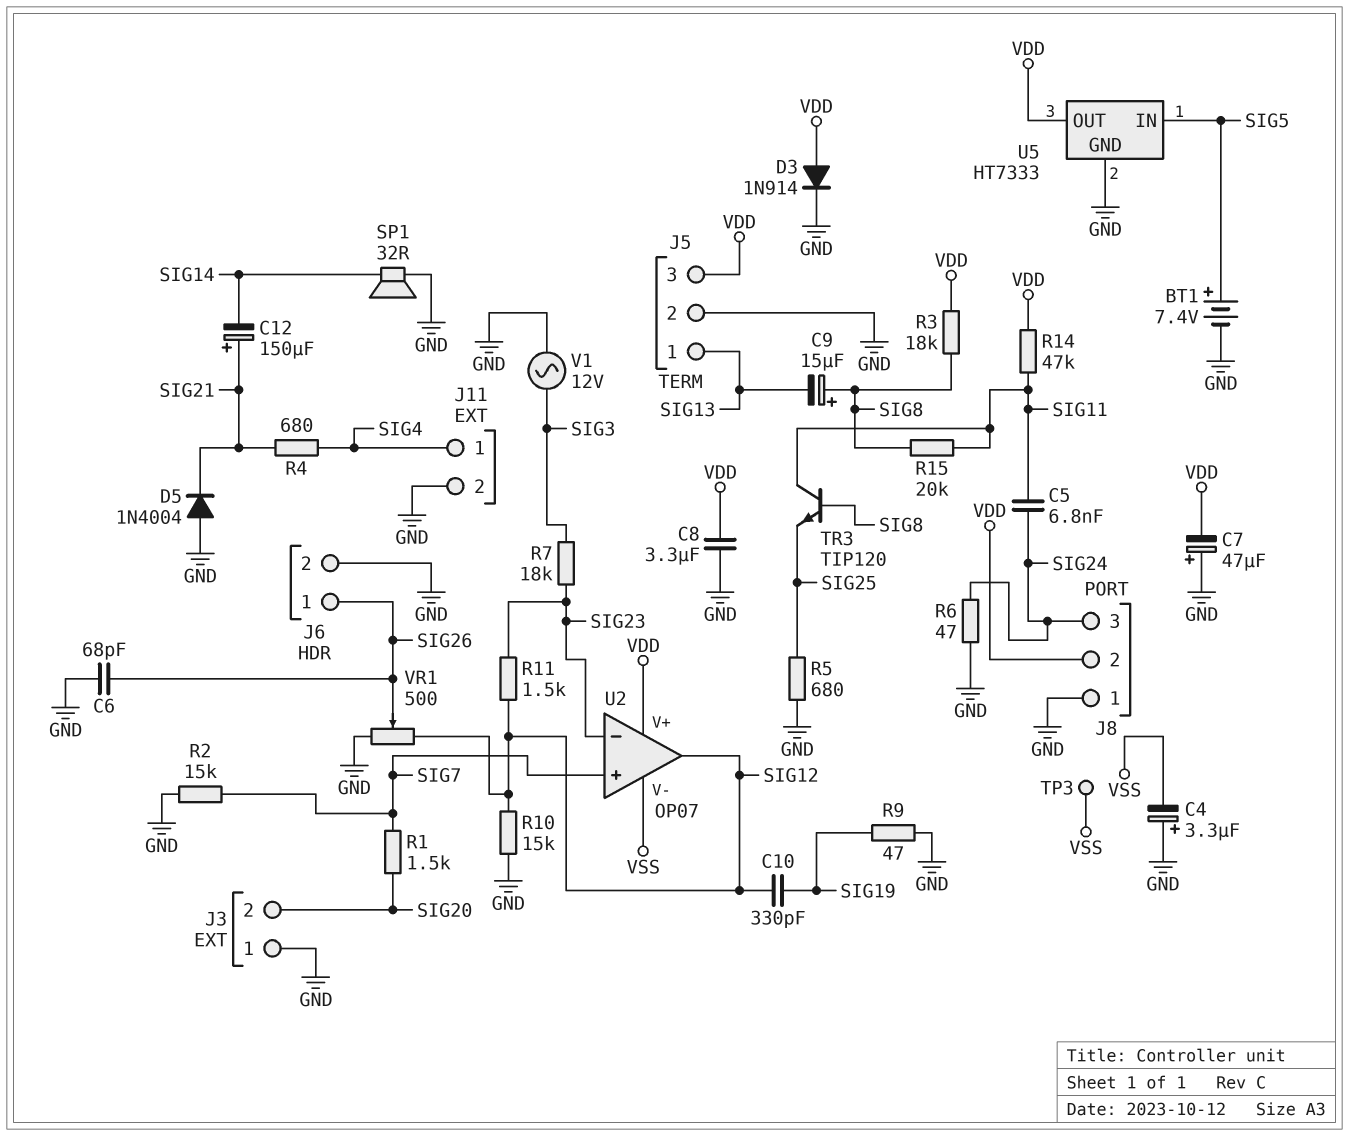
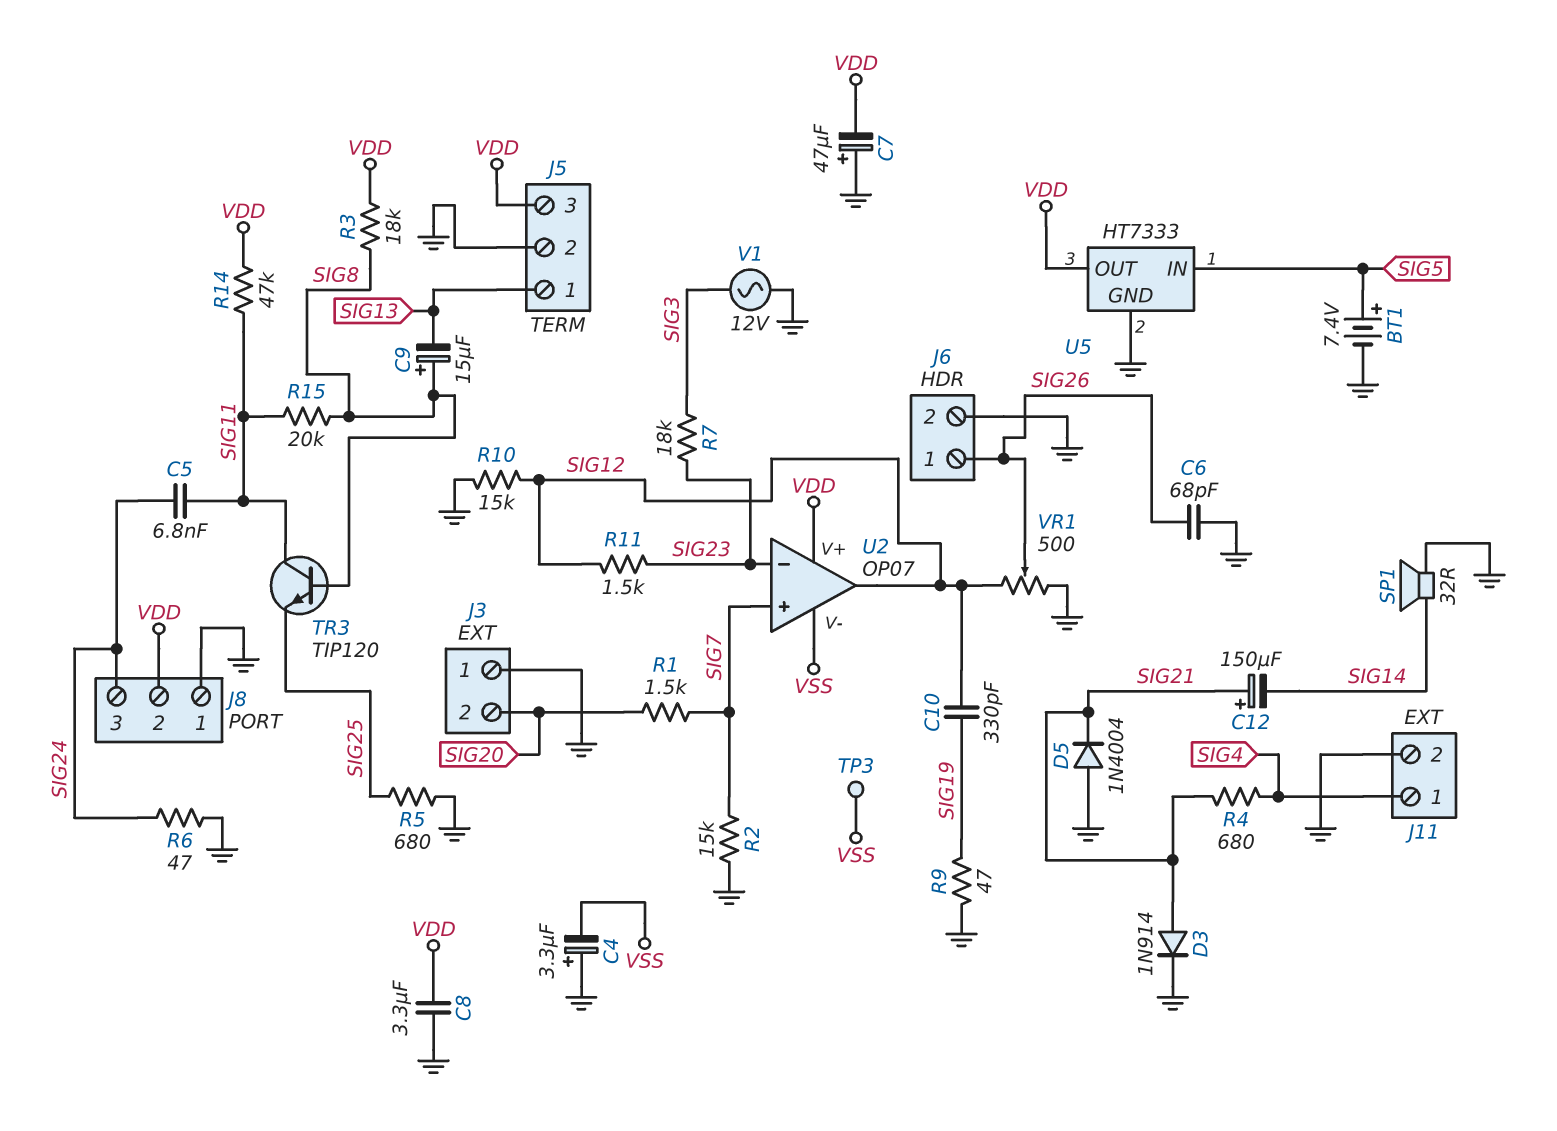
D3: diode 1N914 (A VDD, K GND) -> diode 1N914 (A SIG21, K GND)

